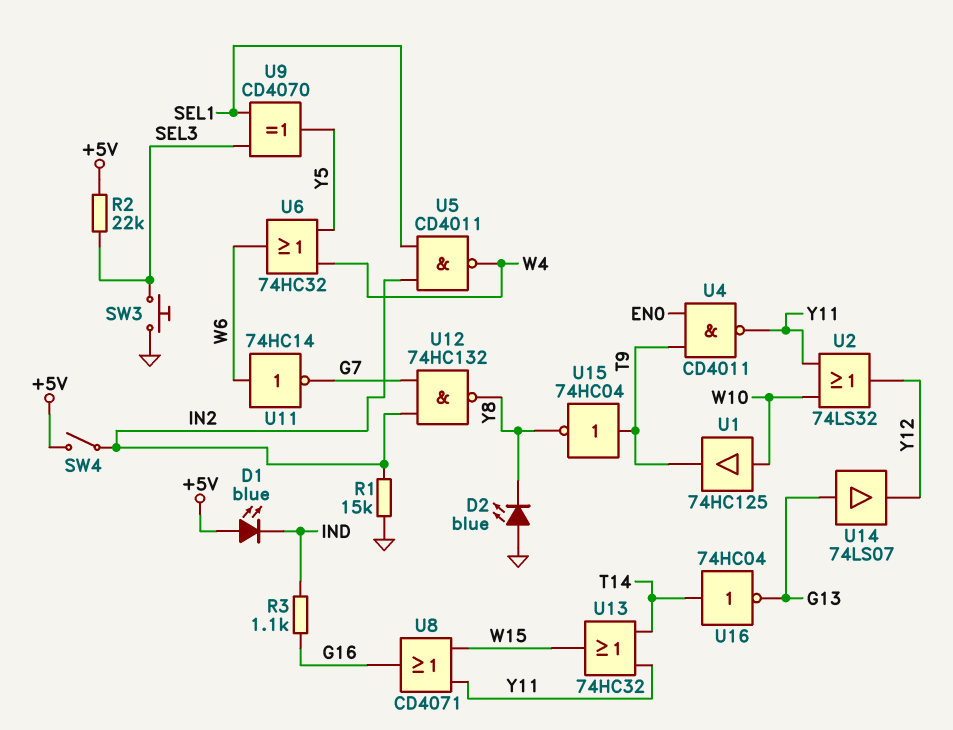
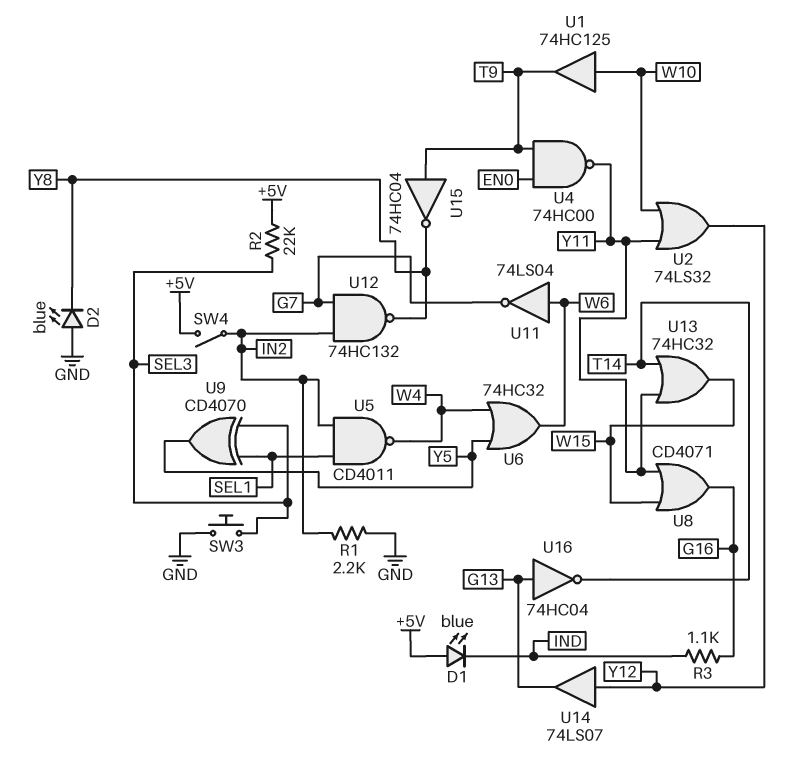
R1: 15k (GND, IN2) -> 2.2k (GND, IN2)
U4: NAND CD4011 (in EN0, in T9, out Y11) -> NAND 74HC00 (in EN0, in T9, out Y11)
U11: NOT 74HC14 (in W6, out G7) -> NOT 74LS04 (in W6, out G7)
U14: buffer 74LS07 (in G13, out Y12) -> buffer 74LS07 (in Y12, out G13)
U16: NOT 74HC04 (in T14, out G13) -> NOT 74HC04 (in G13, out T14)

